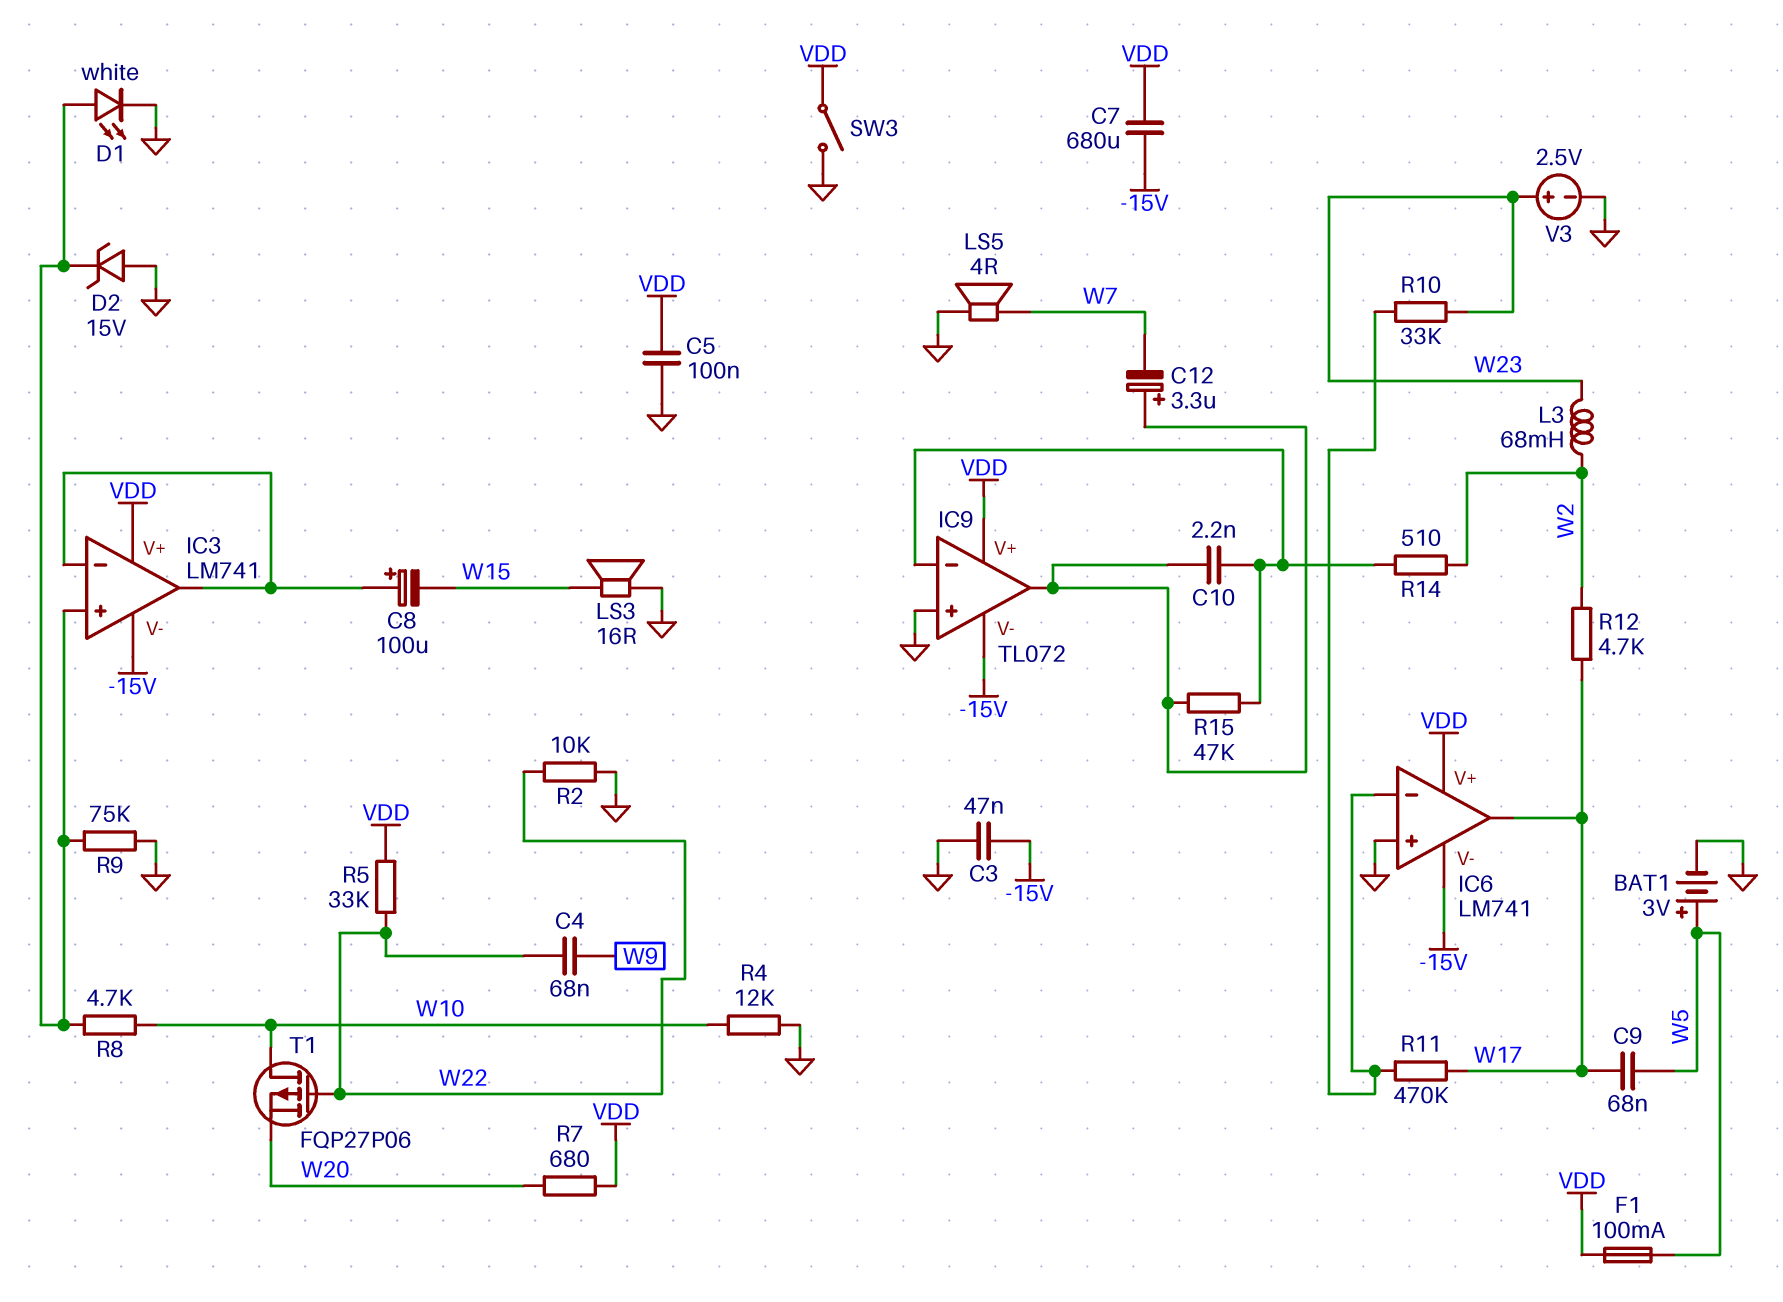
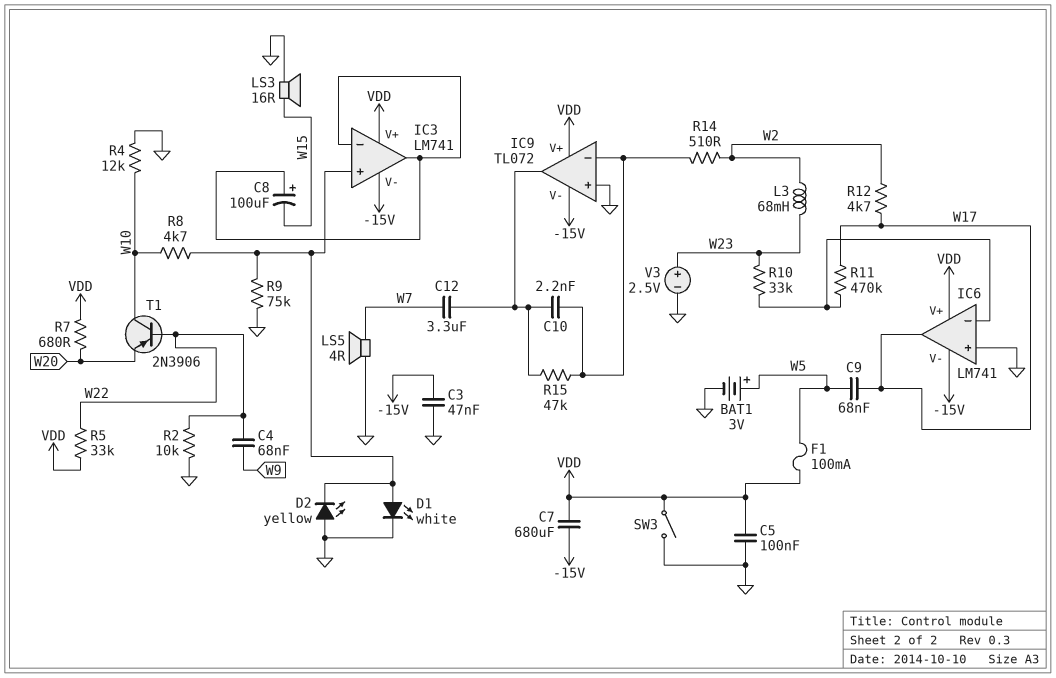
C12: 3.3uF (plus IC9/out, minus W7) -> 3.3uF (IC9/out, W7)
D2: zener 15V (A GND, K IC3/in+) -> LED yellow (A GND, K IC3/in+)
T1: PMOS FQP27P06 (G W22, D W10, S W20) -> PNP 2N3906 (B W22, C W10, E W20)

